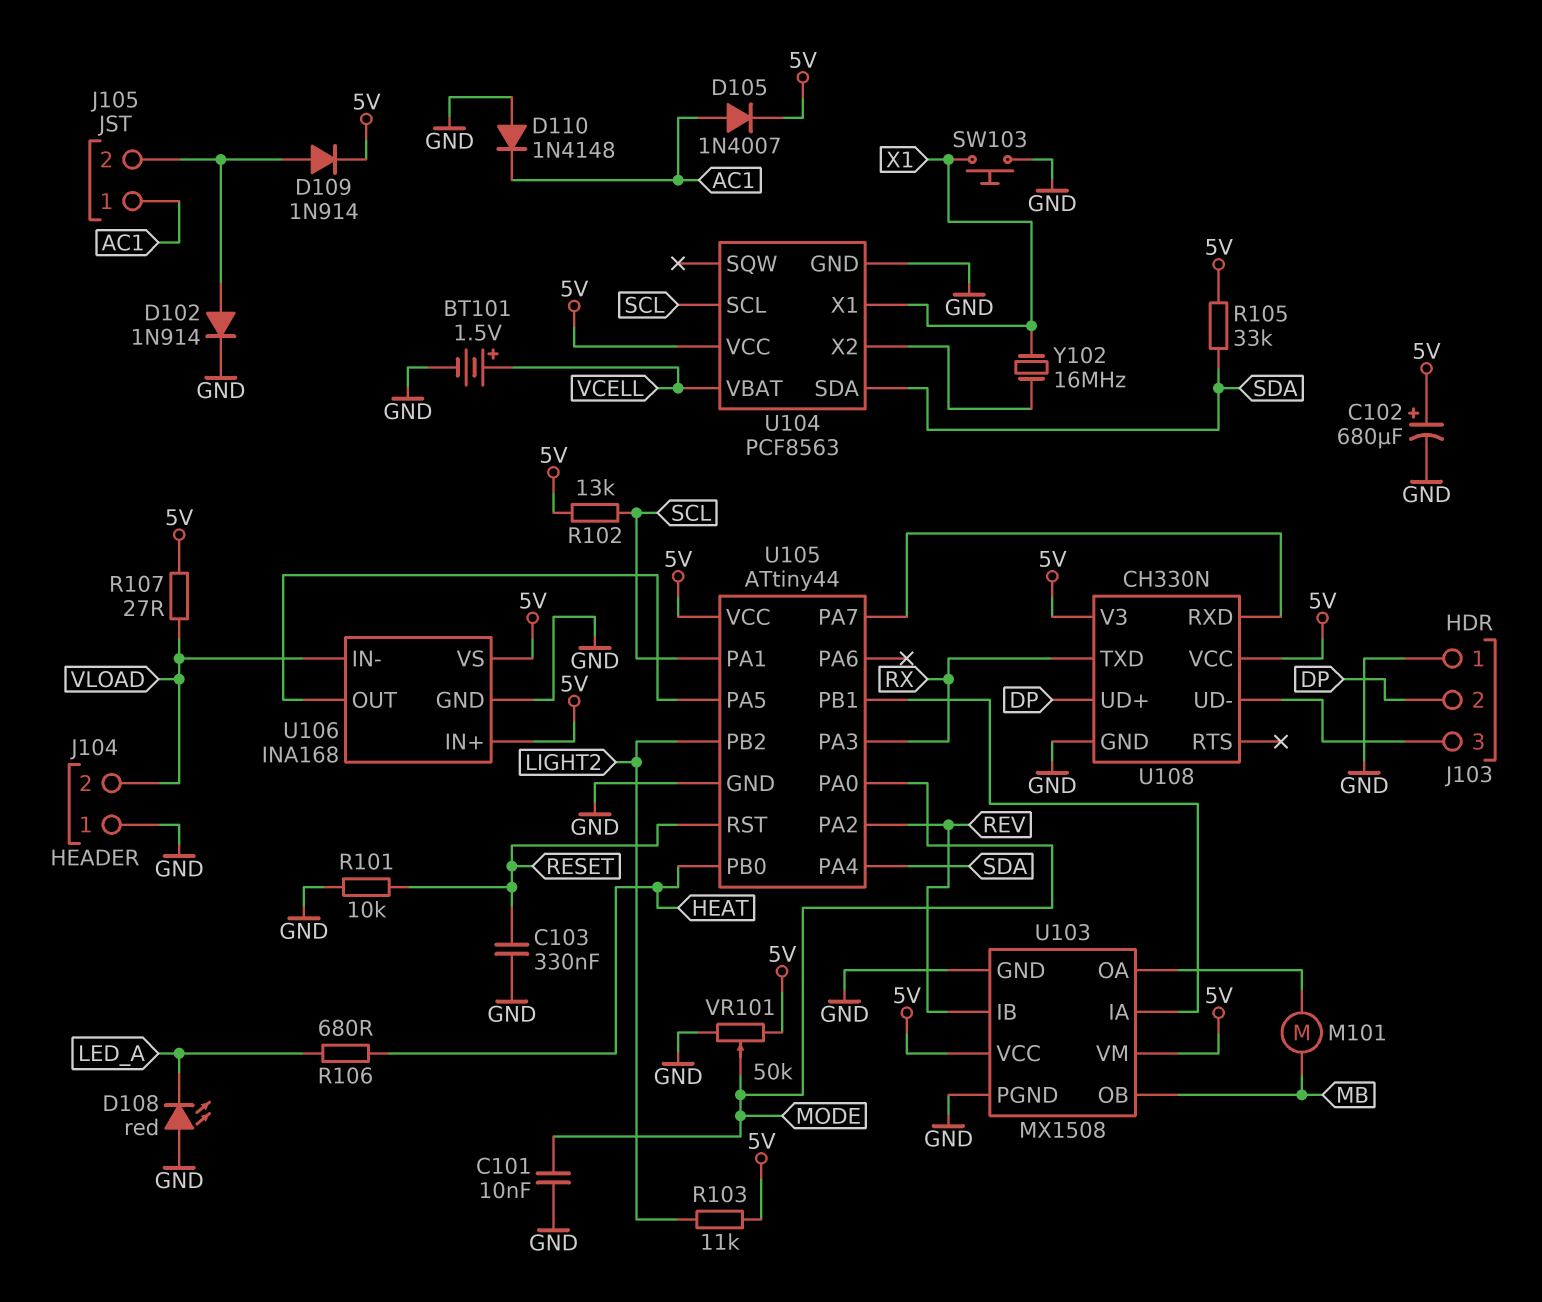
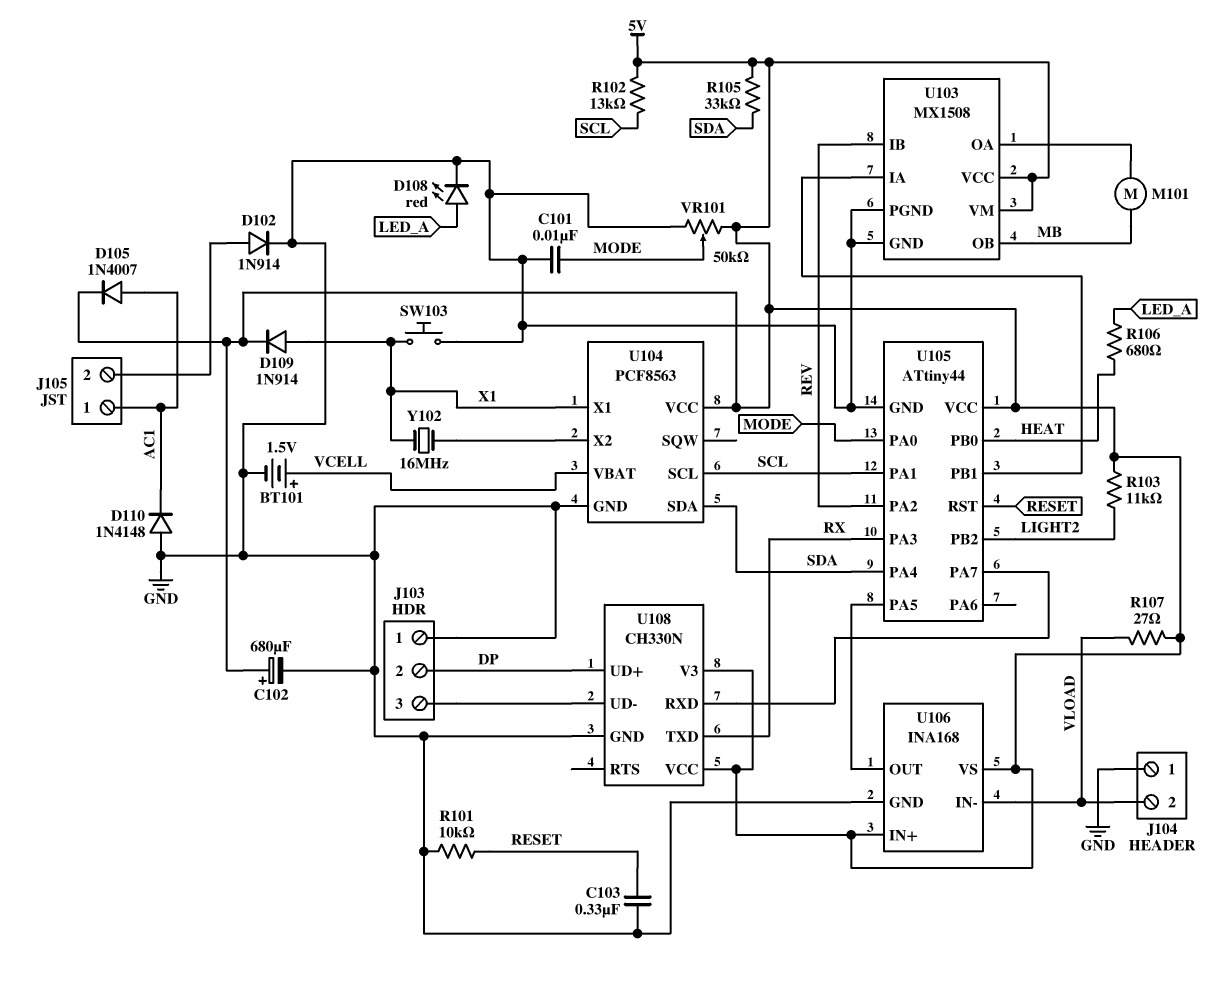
D108: LED red (A GND, K LED_A) -> LED red (A LED_A, K GND)
D109: diode 1N914 (A J105/2, K 5V) -> diode 1N914 (A X1, K 5V)

